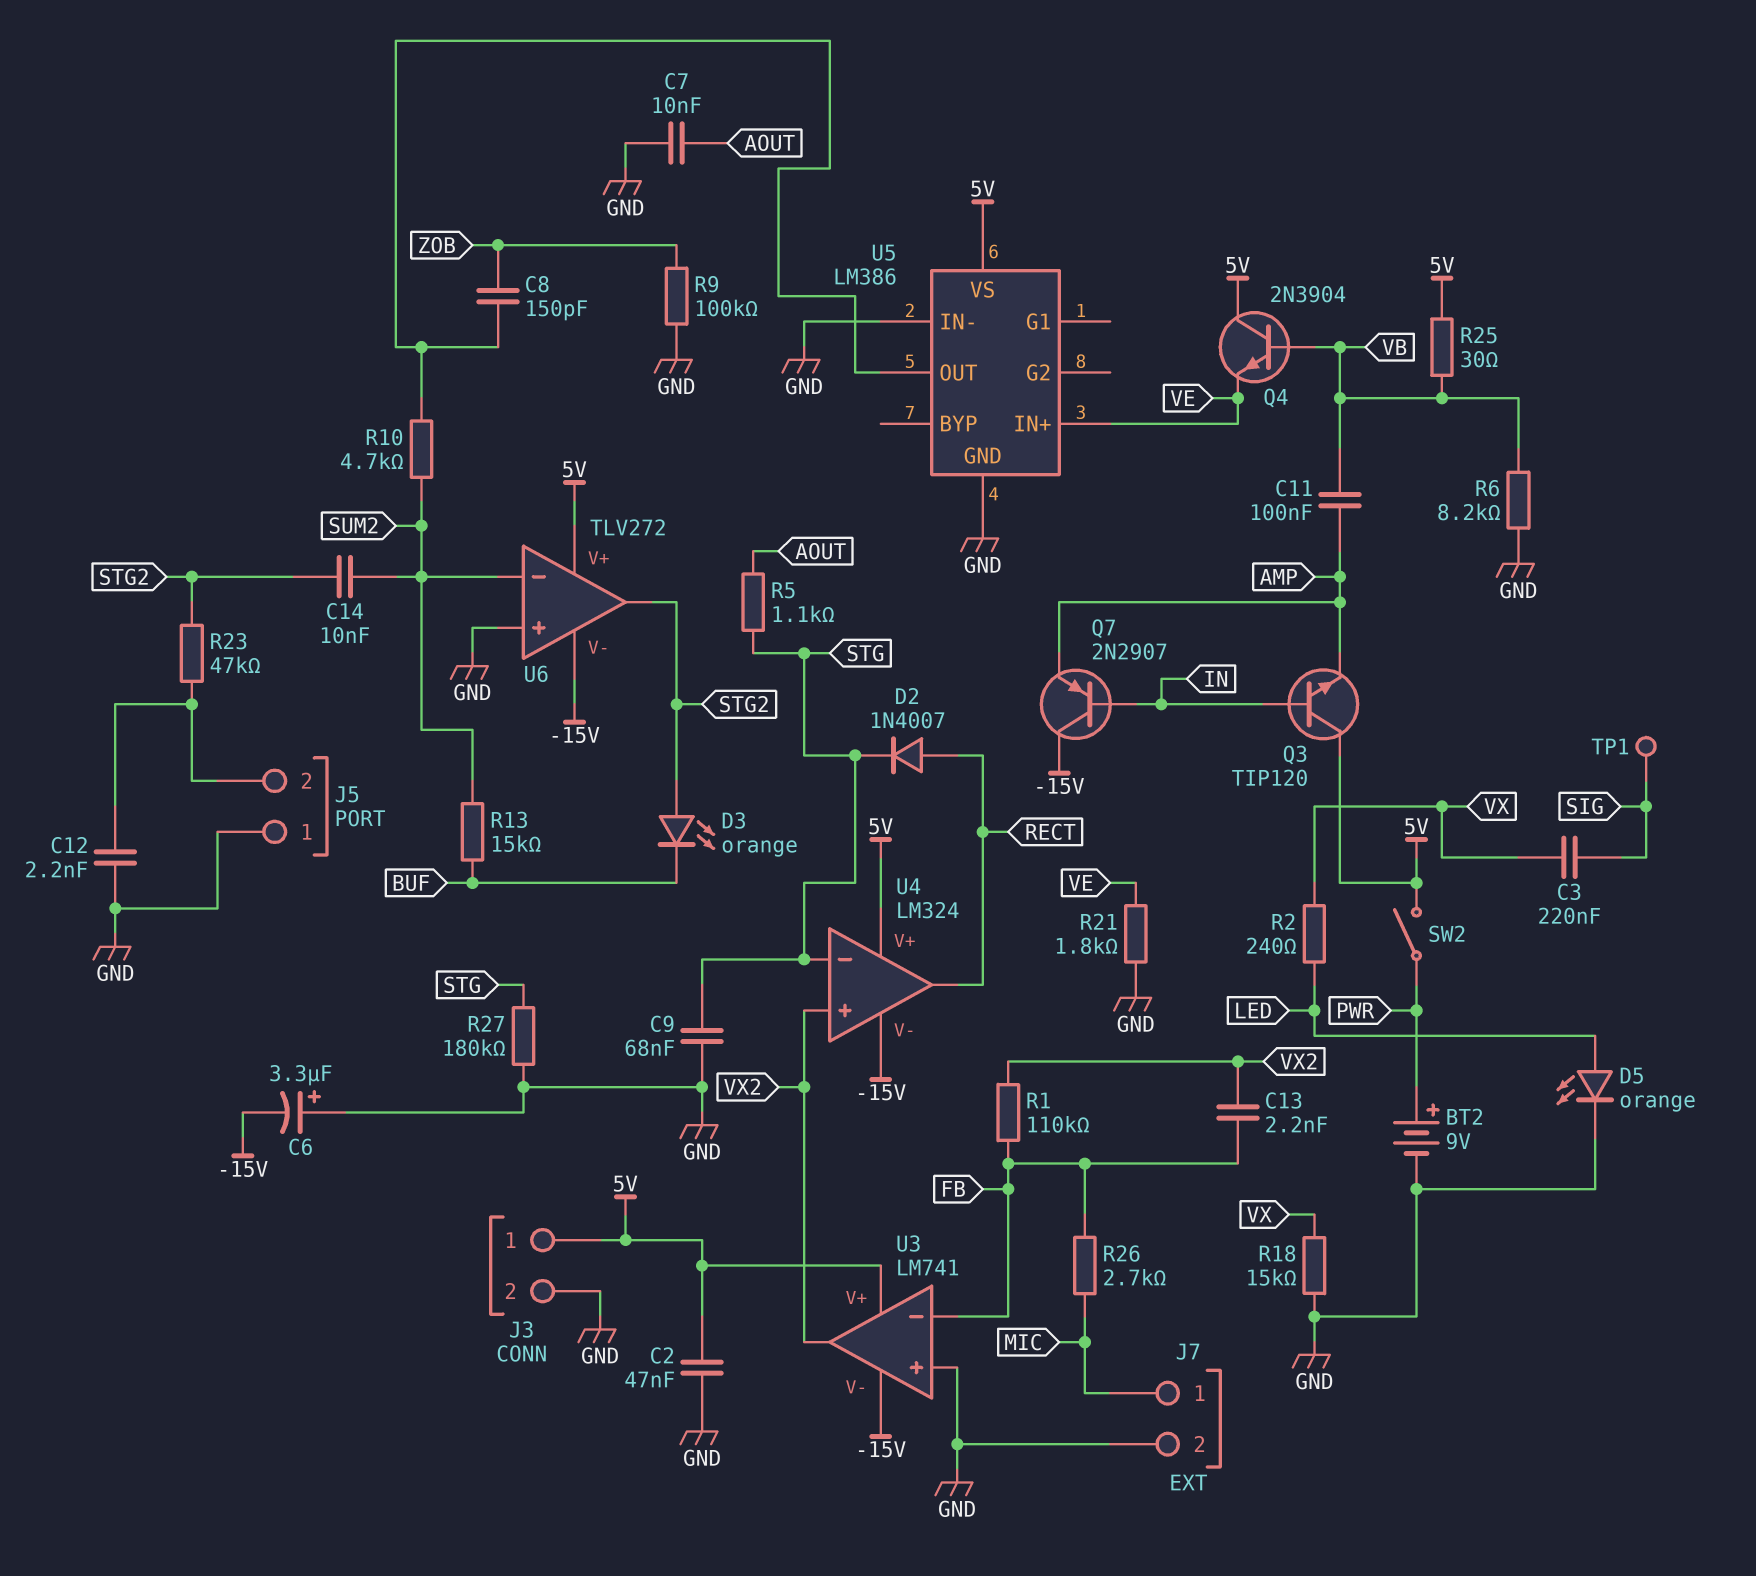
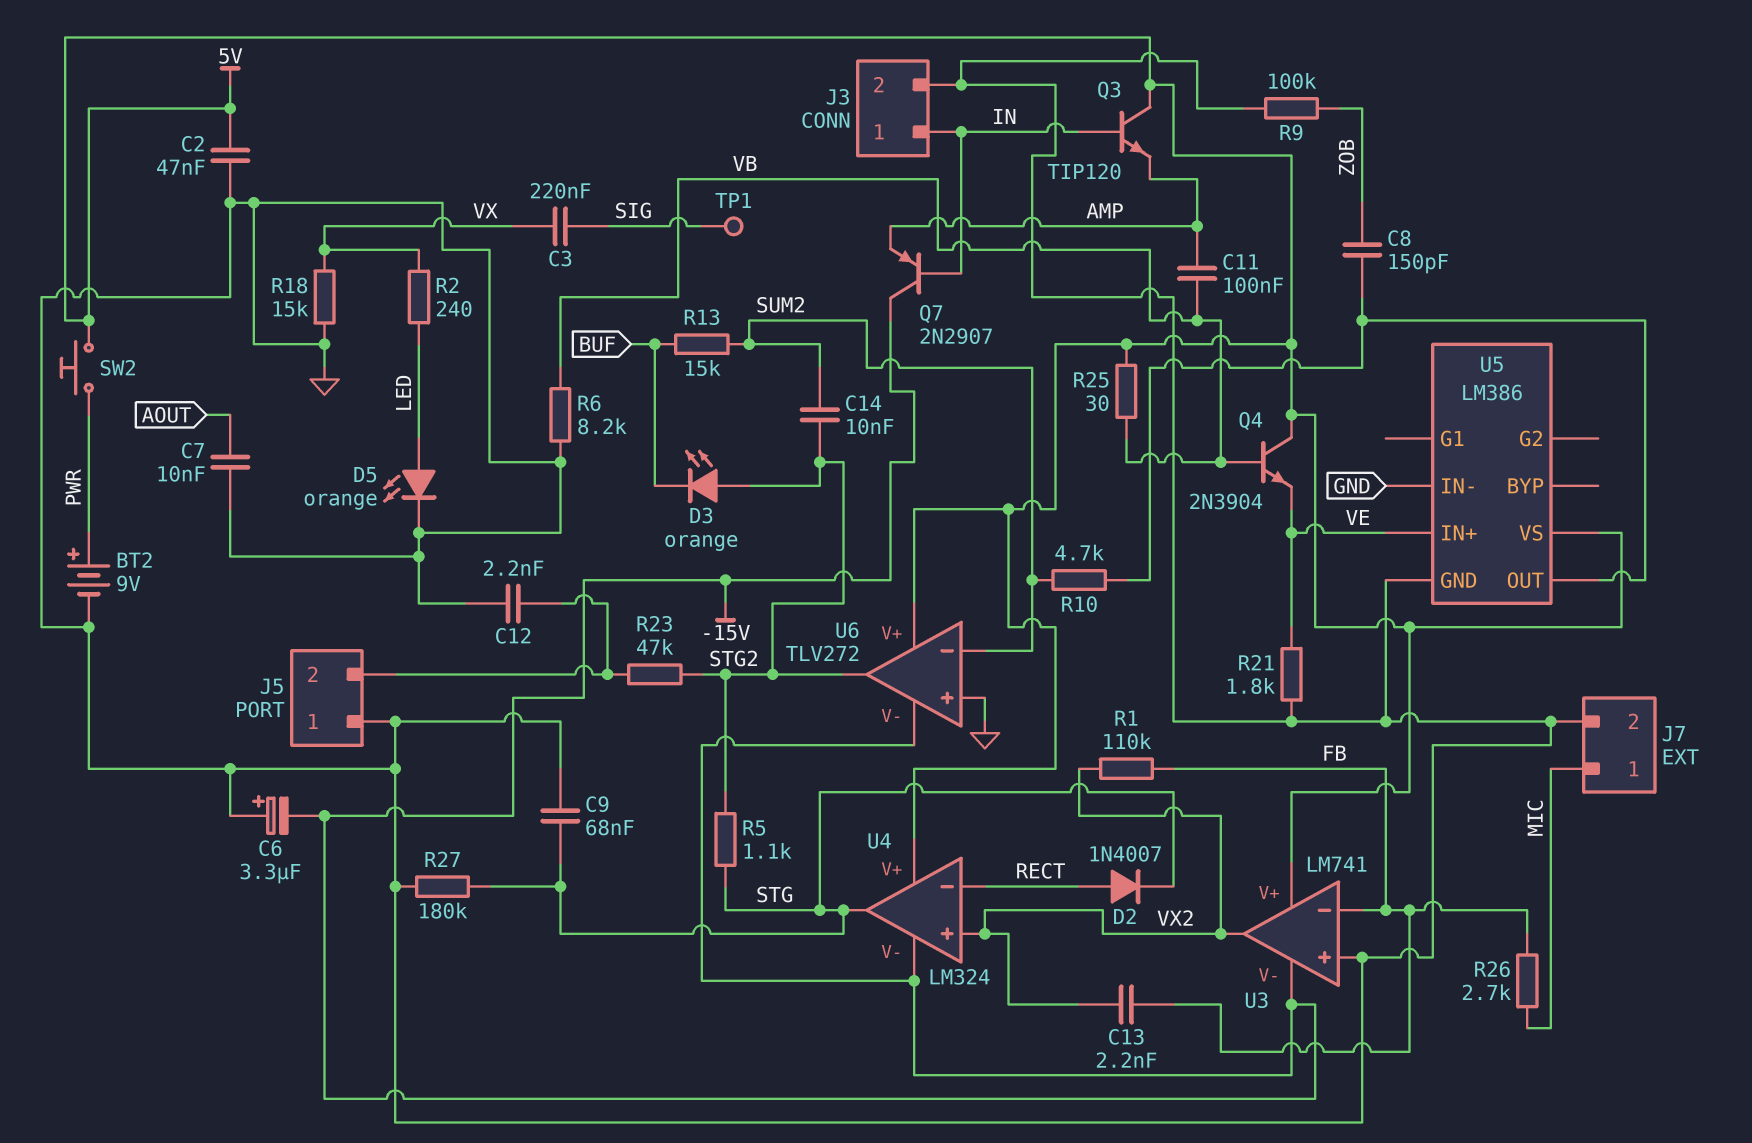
J3 pin 1: 5V -> IN
R5: 1.1k (AOUT, STG) -> 1.1k (STG, STG2)
SW2: switch (5V, PWR) -> button (5V, PWR)
U4 pin in-: STG -> RECT
U4 pin out: RECT -> STG

